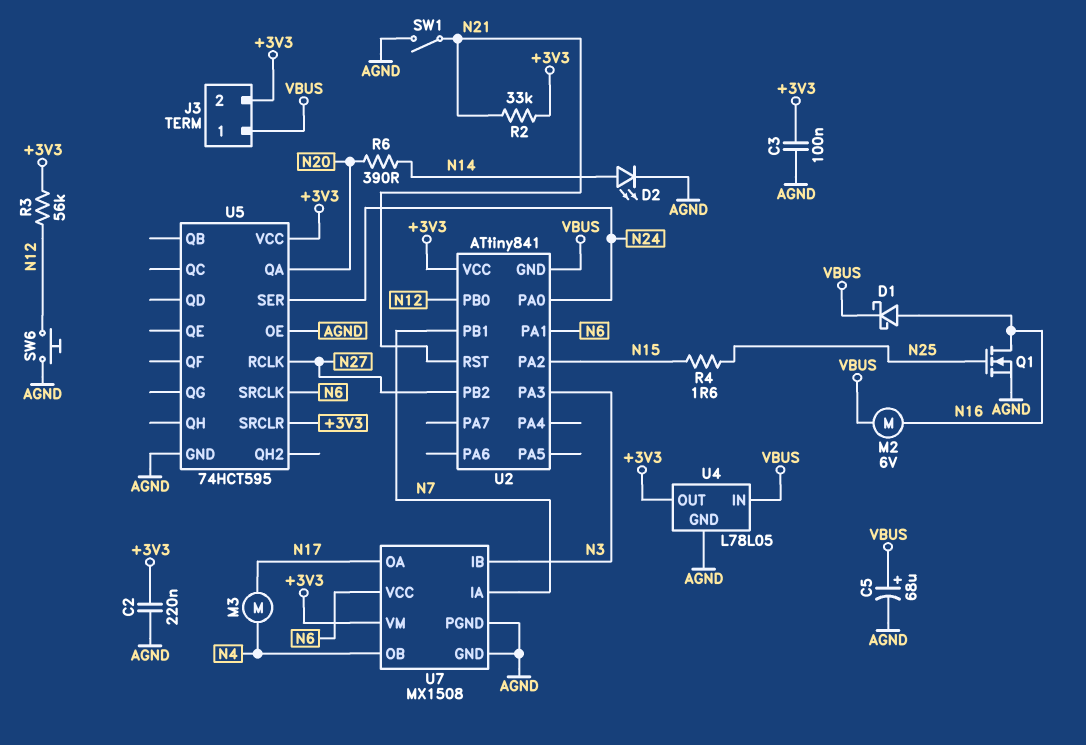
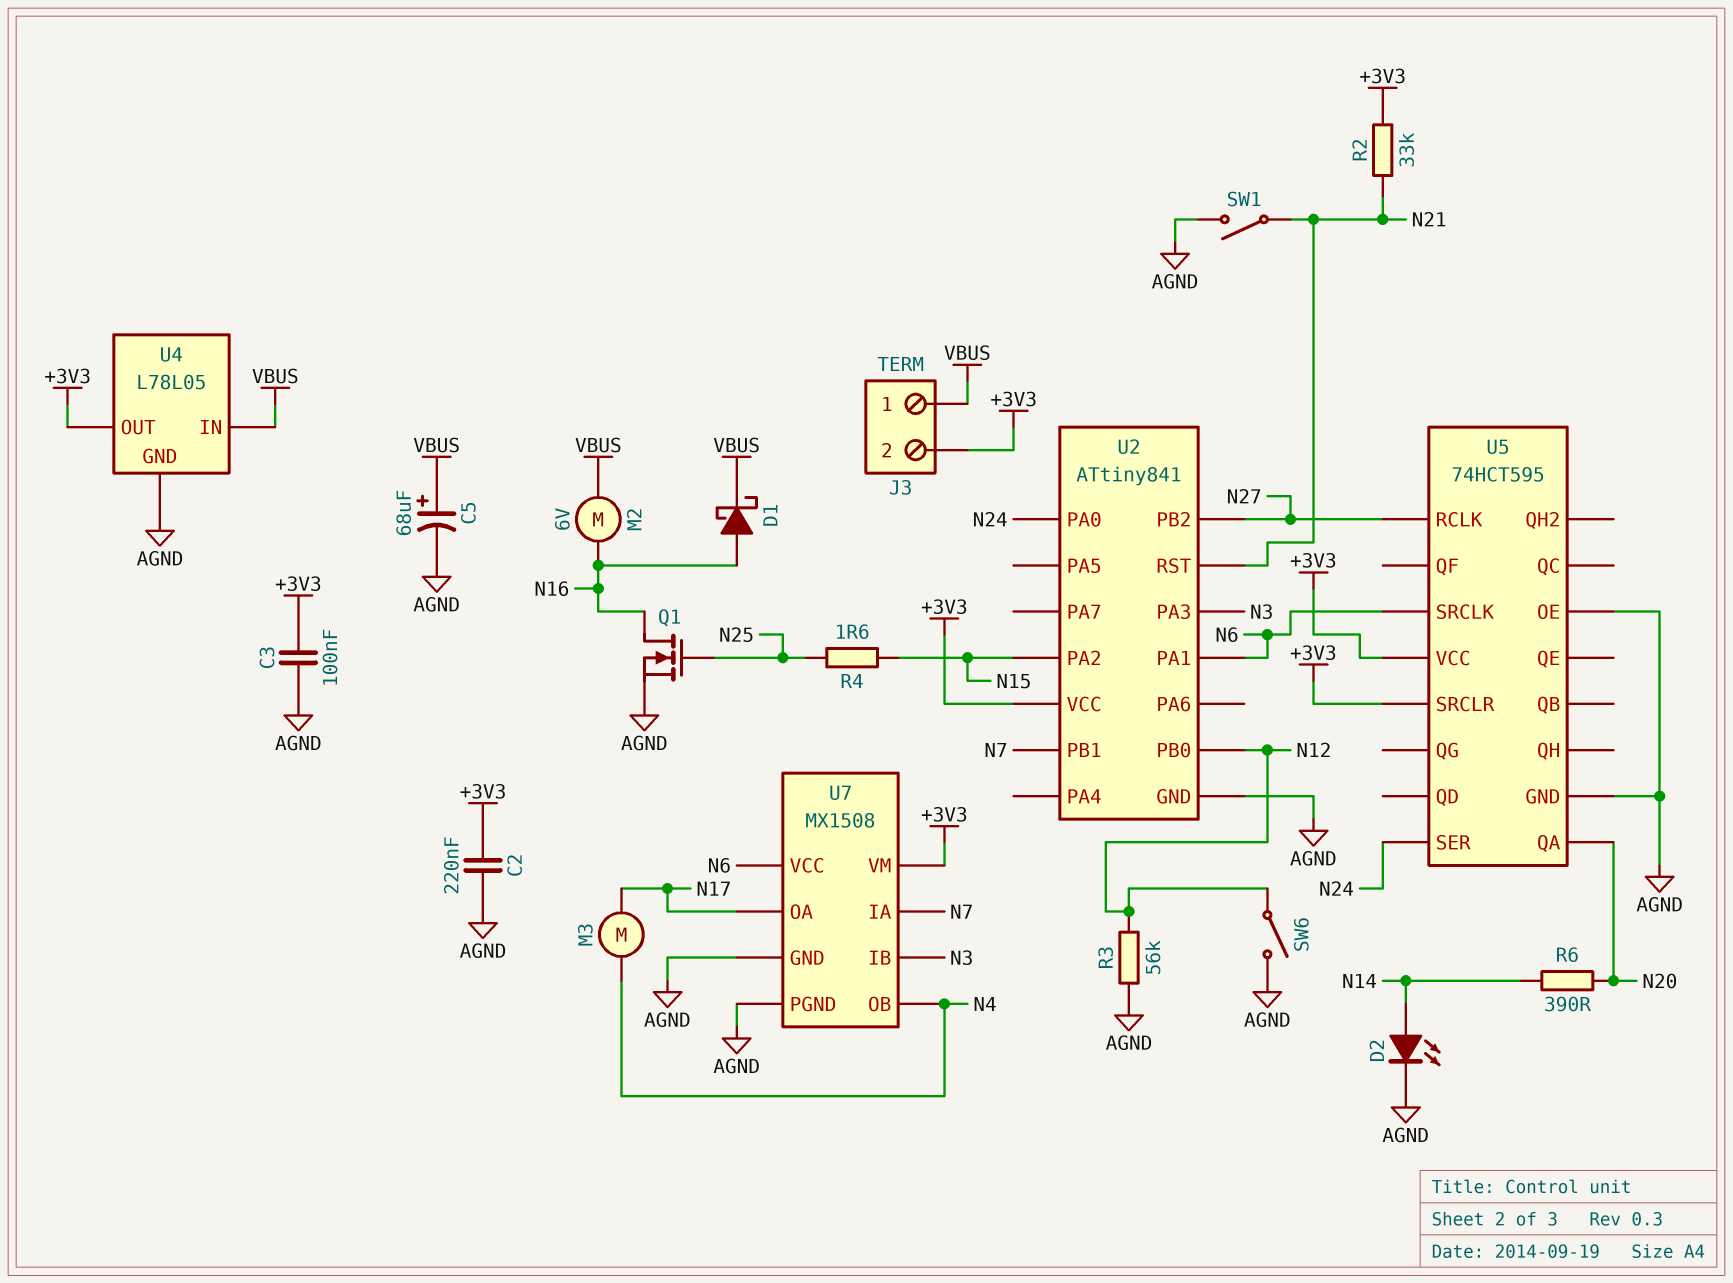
R3: 56k (+3V3, N12) -> 56k (AGND, N12)
SW6: button (AGND, N12) -> switch (AGND, N12)
U2 pin GND: VBUS -> AGND

